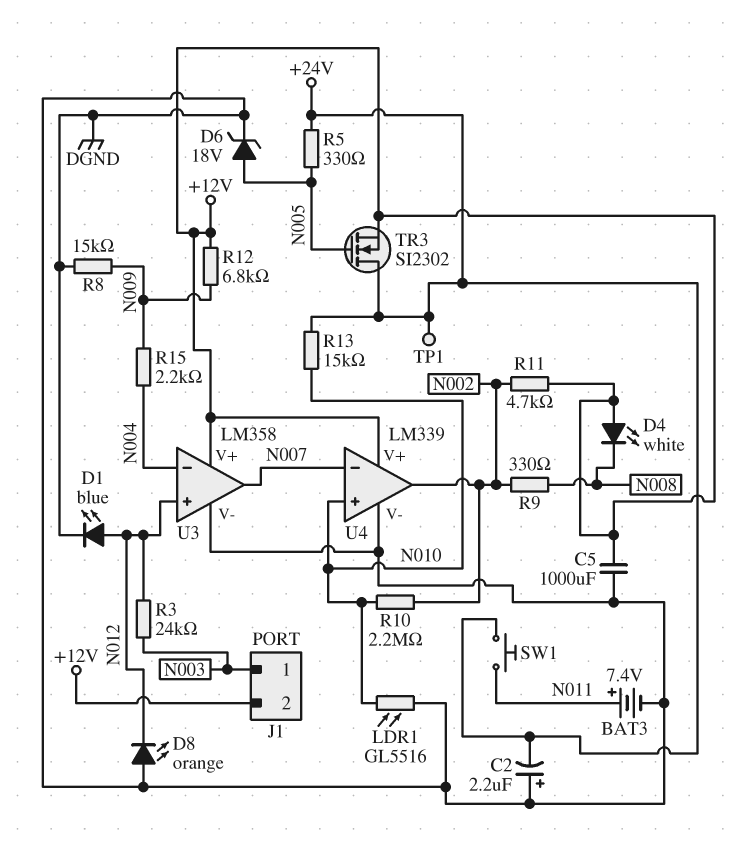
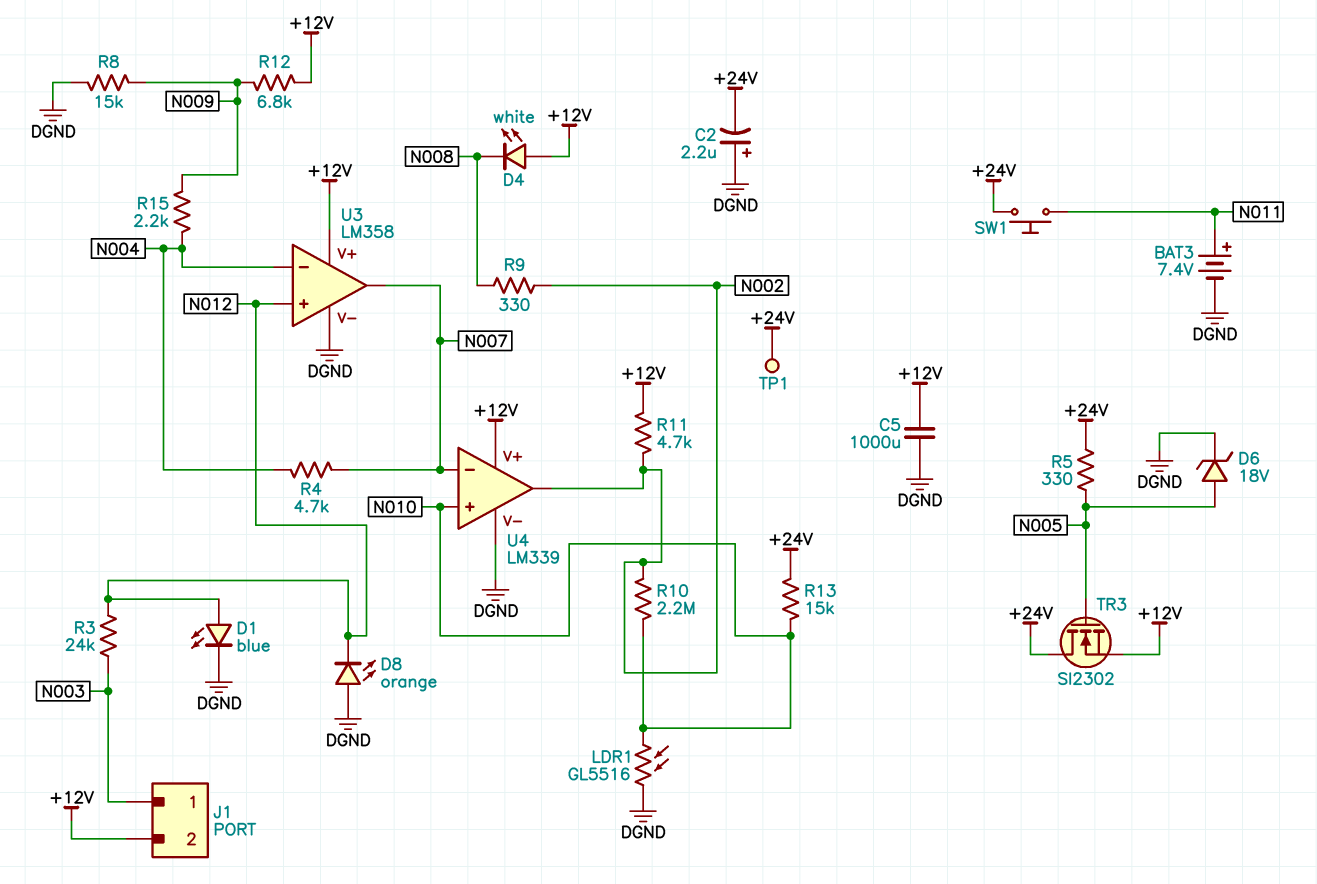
R4: none -> 4.7k (N004, N007)

